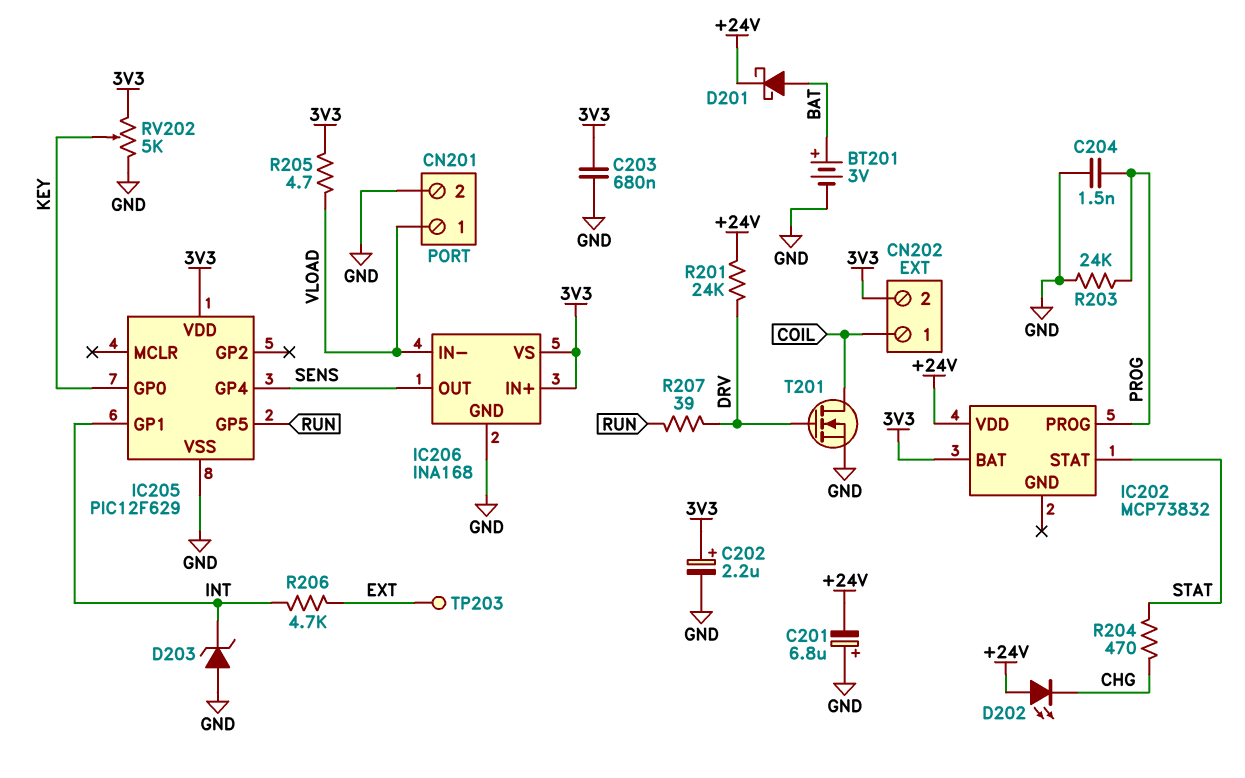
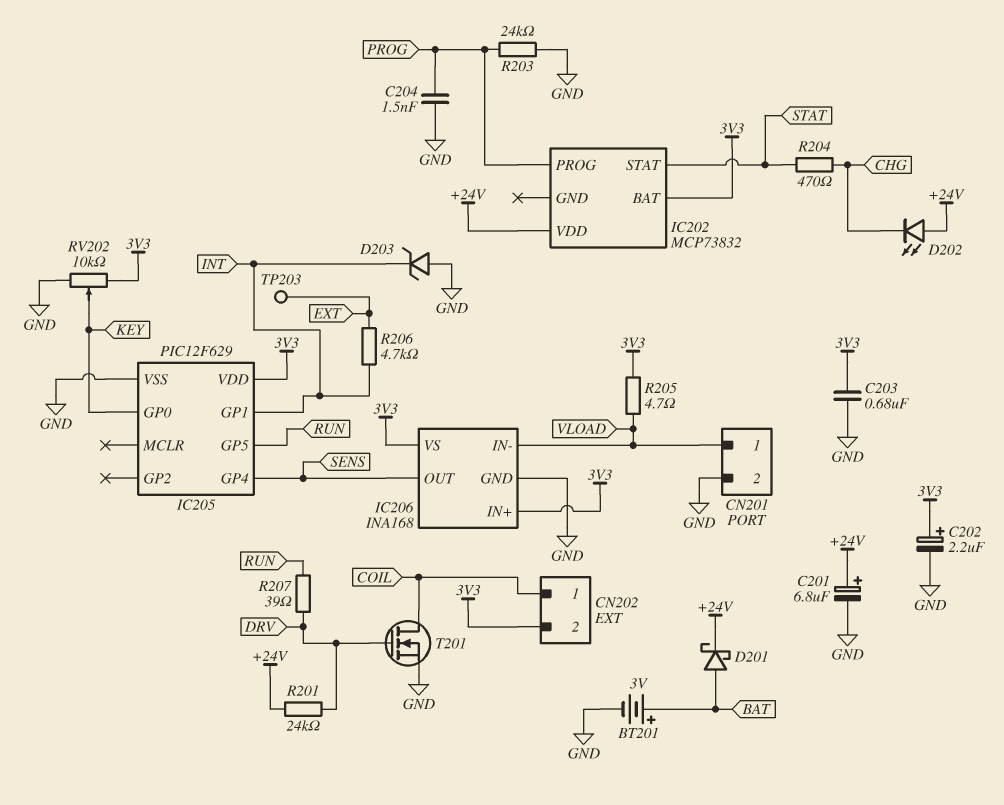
C201: 6.8uF (plus GND, minus +24V) -> 6.8uF (plus +24V, minus GND)
RV202: 5k (3V3, GND, wiper KEY) -> 10k (3V3, GND, wiper KEY)

